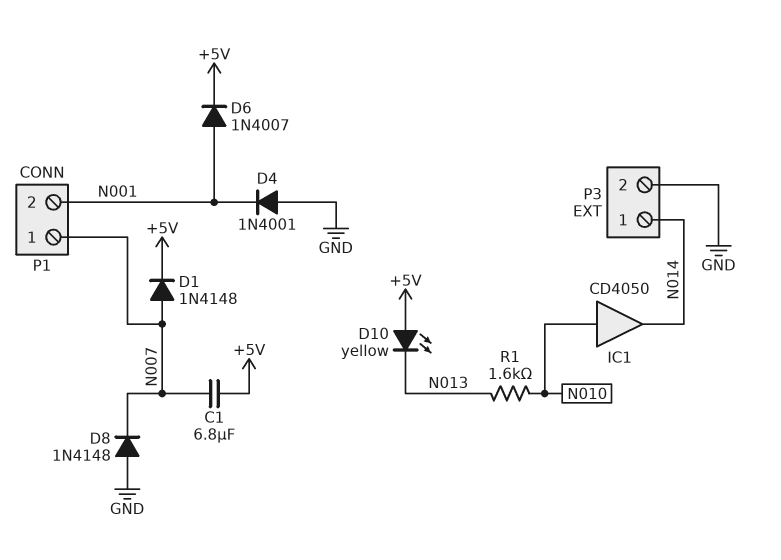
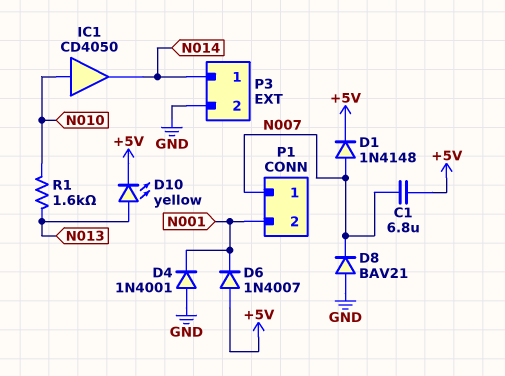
D6: diode 1N4007 (A N001, K +5V) -> diode 1N4007 (A +5V, K N001)
D8: diode 1N4148 (A GND, K N007) -> diode BAV21 (A GND, K N007)
D10: LED yellow (A +5V, K N013) -> LED yellow (A N013, K +5V)

